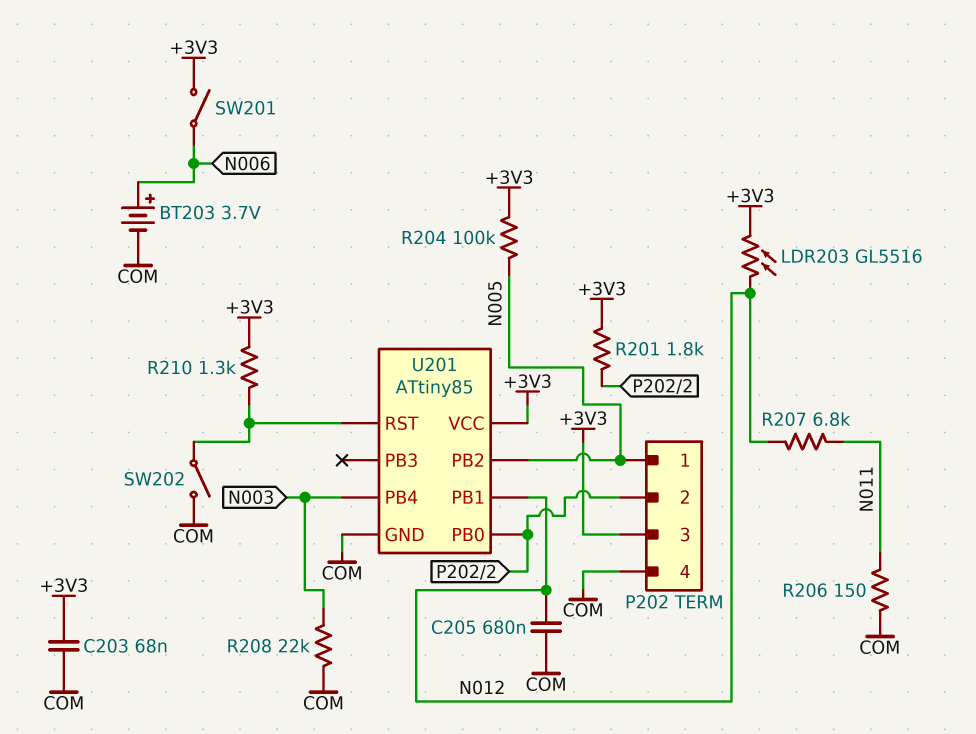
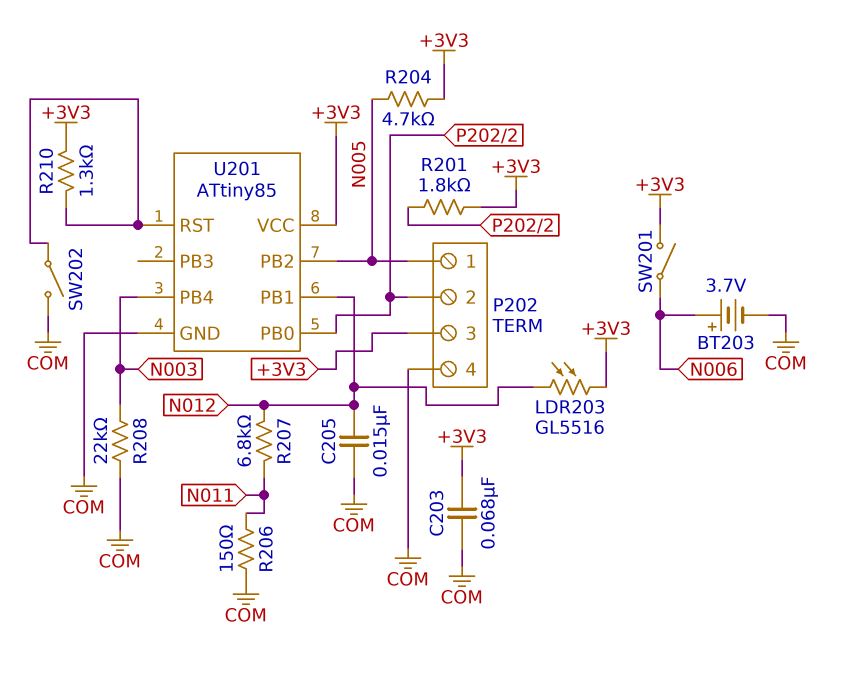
C205: 680nF (COM, N012) -> 15nF (COM, N012)
R204: 100k (+3V3, N005) -> 4.7k (+3V3, N005)

